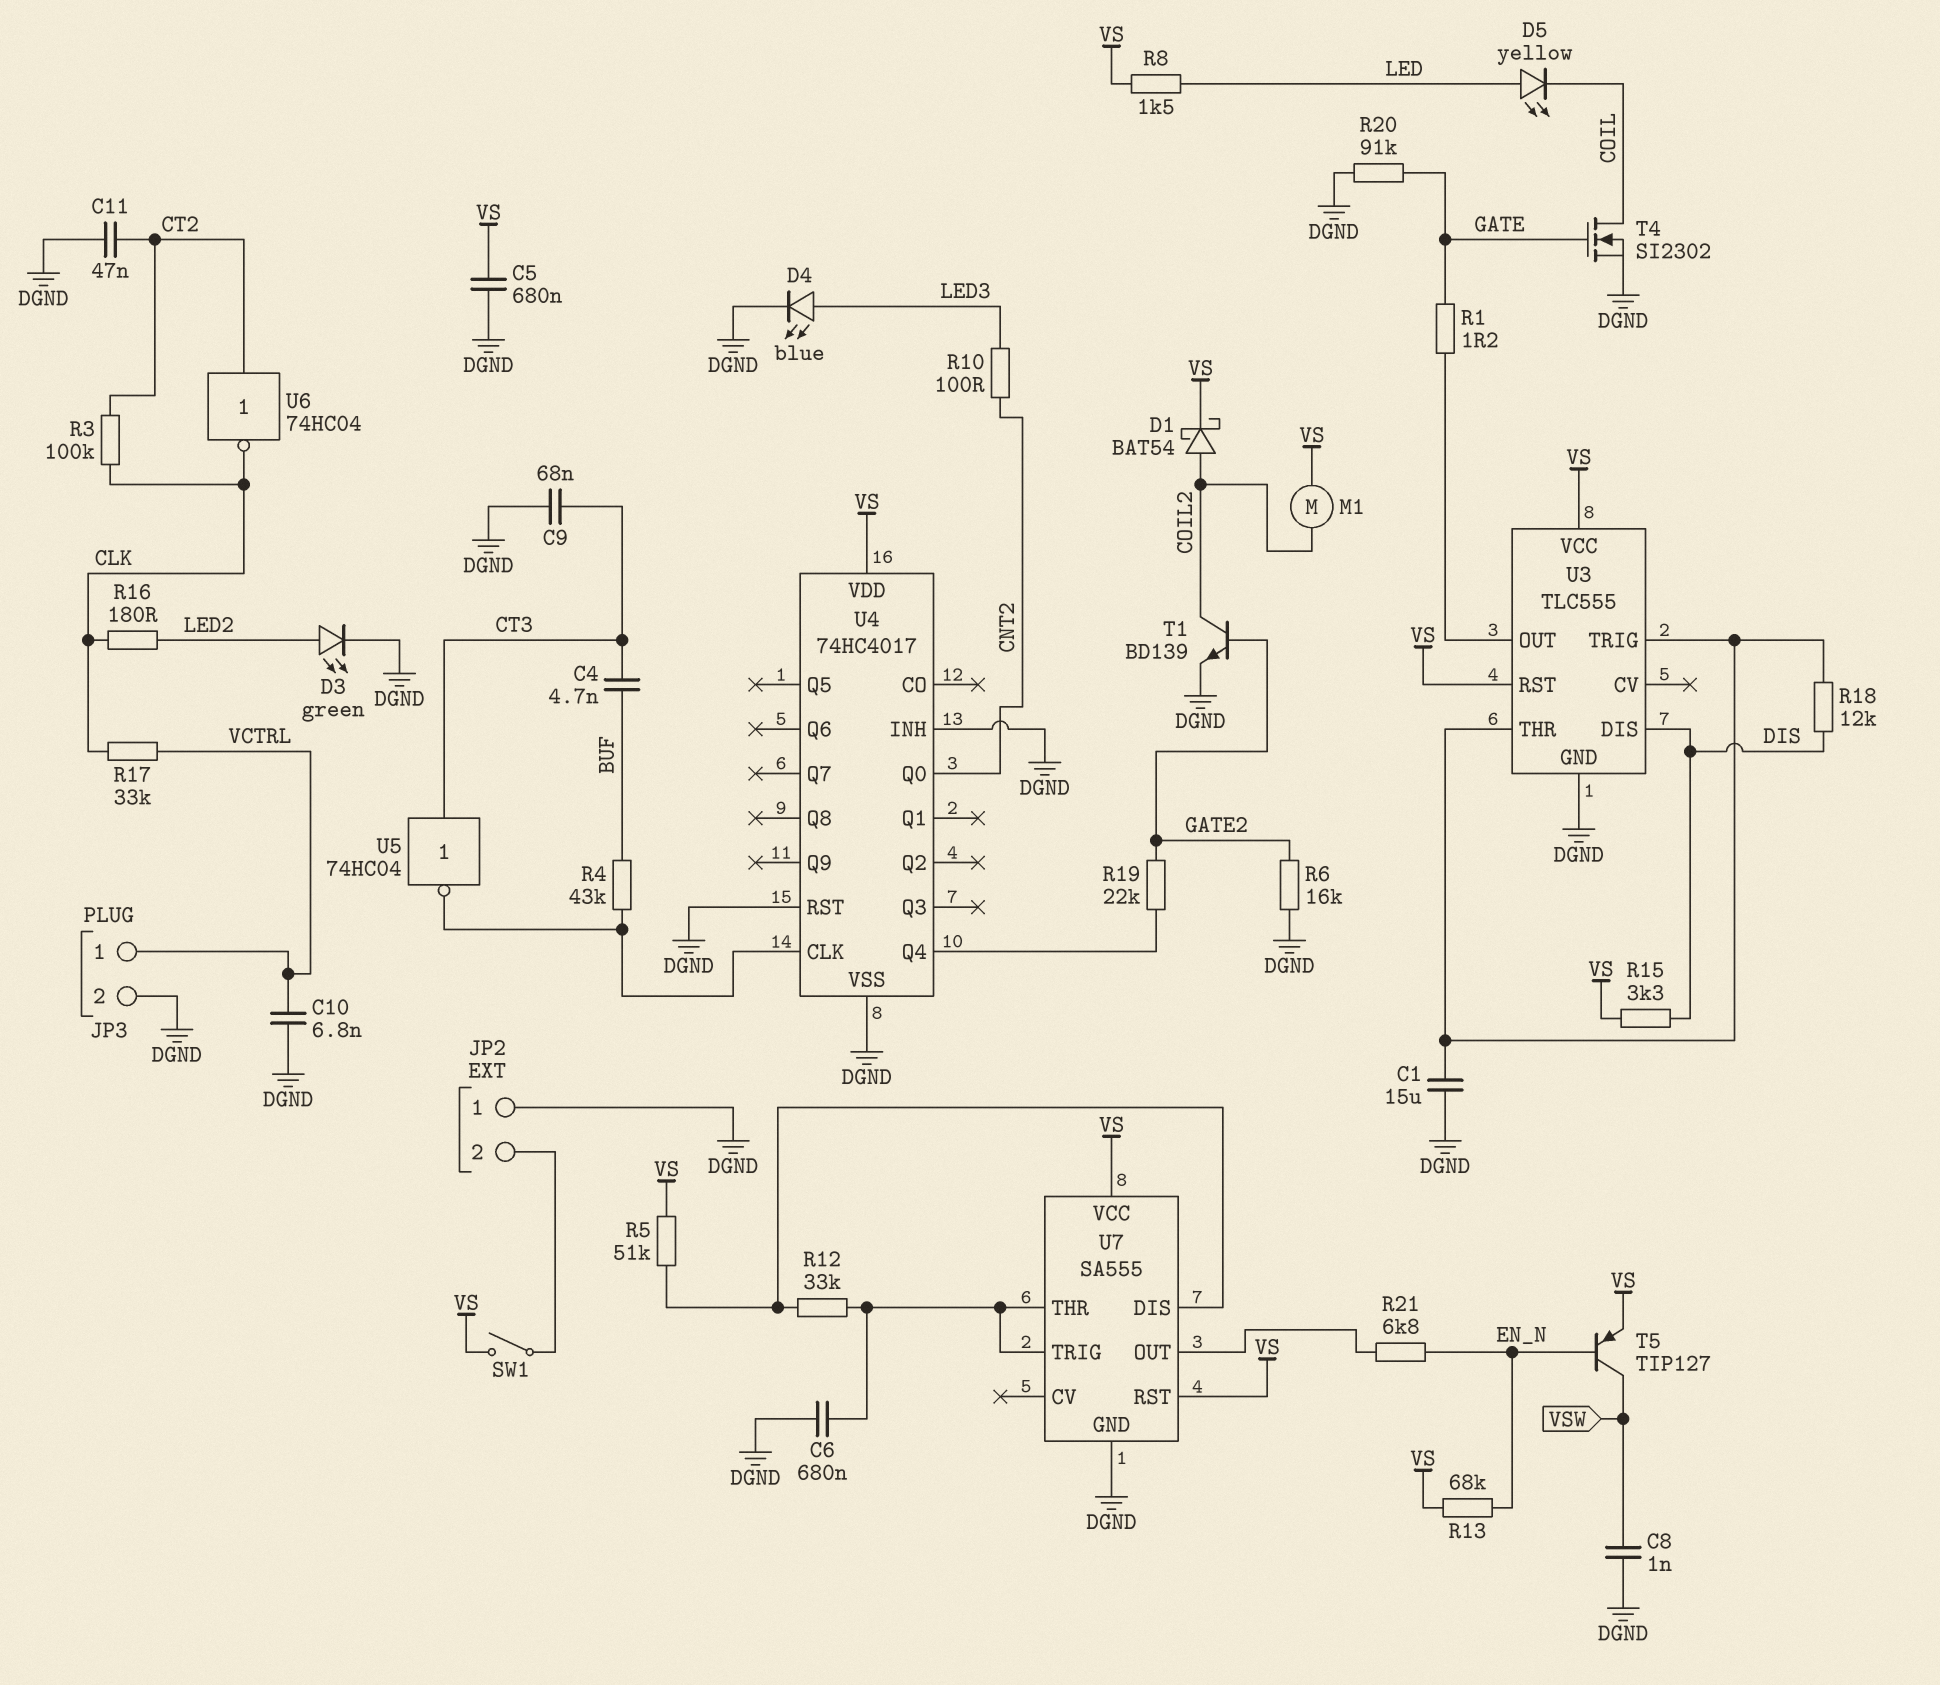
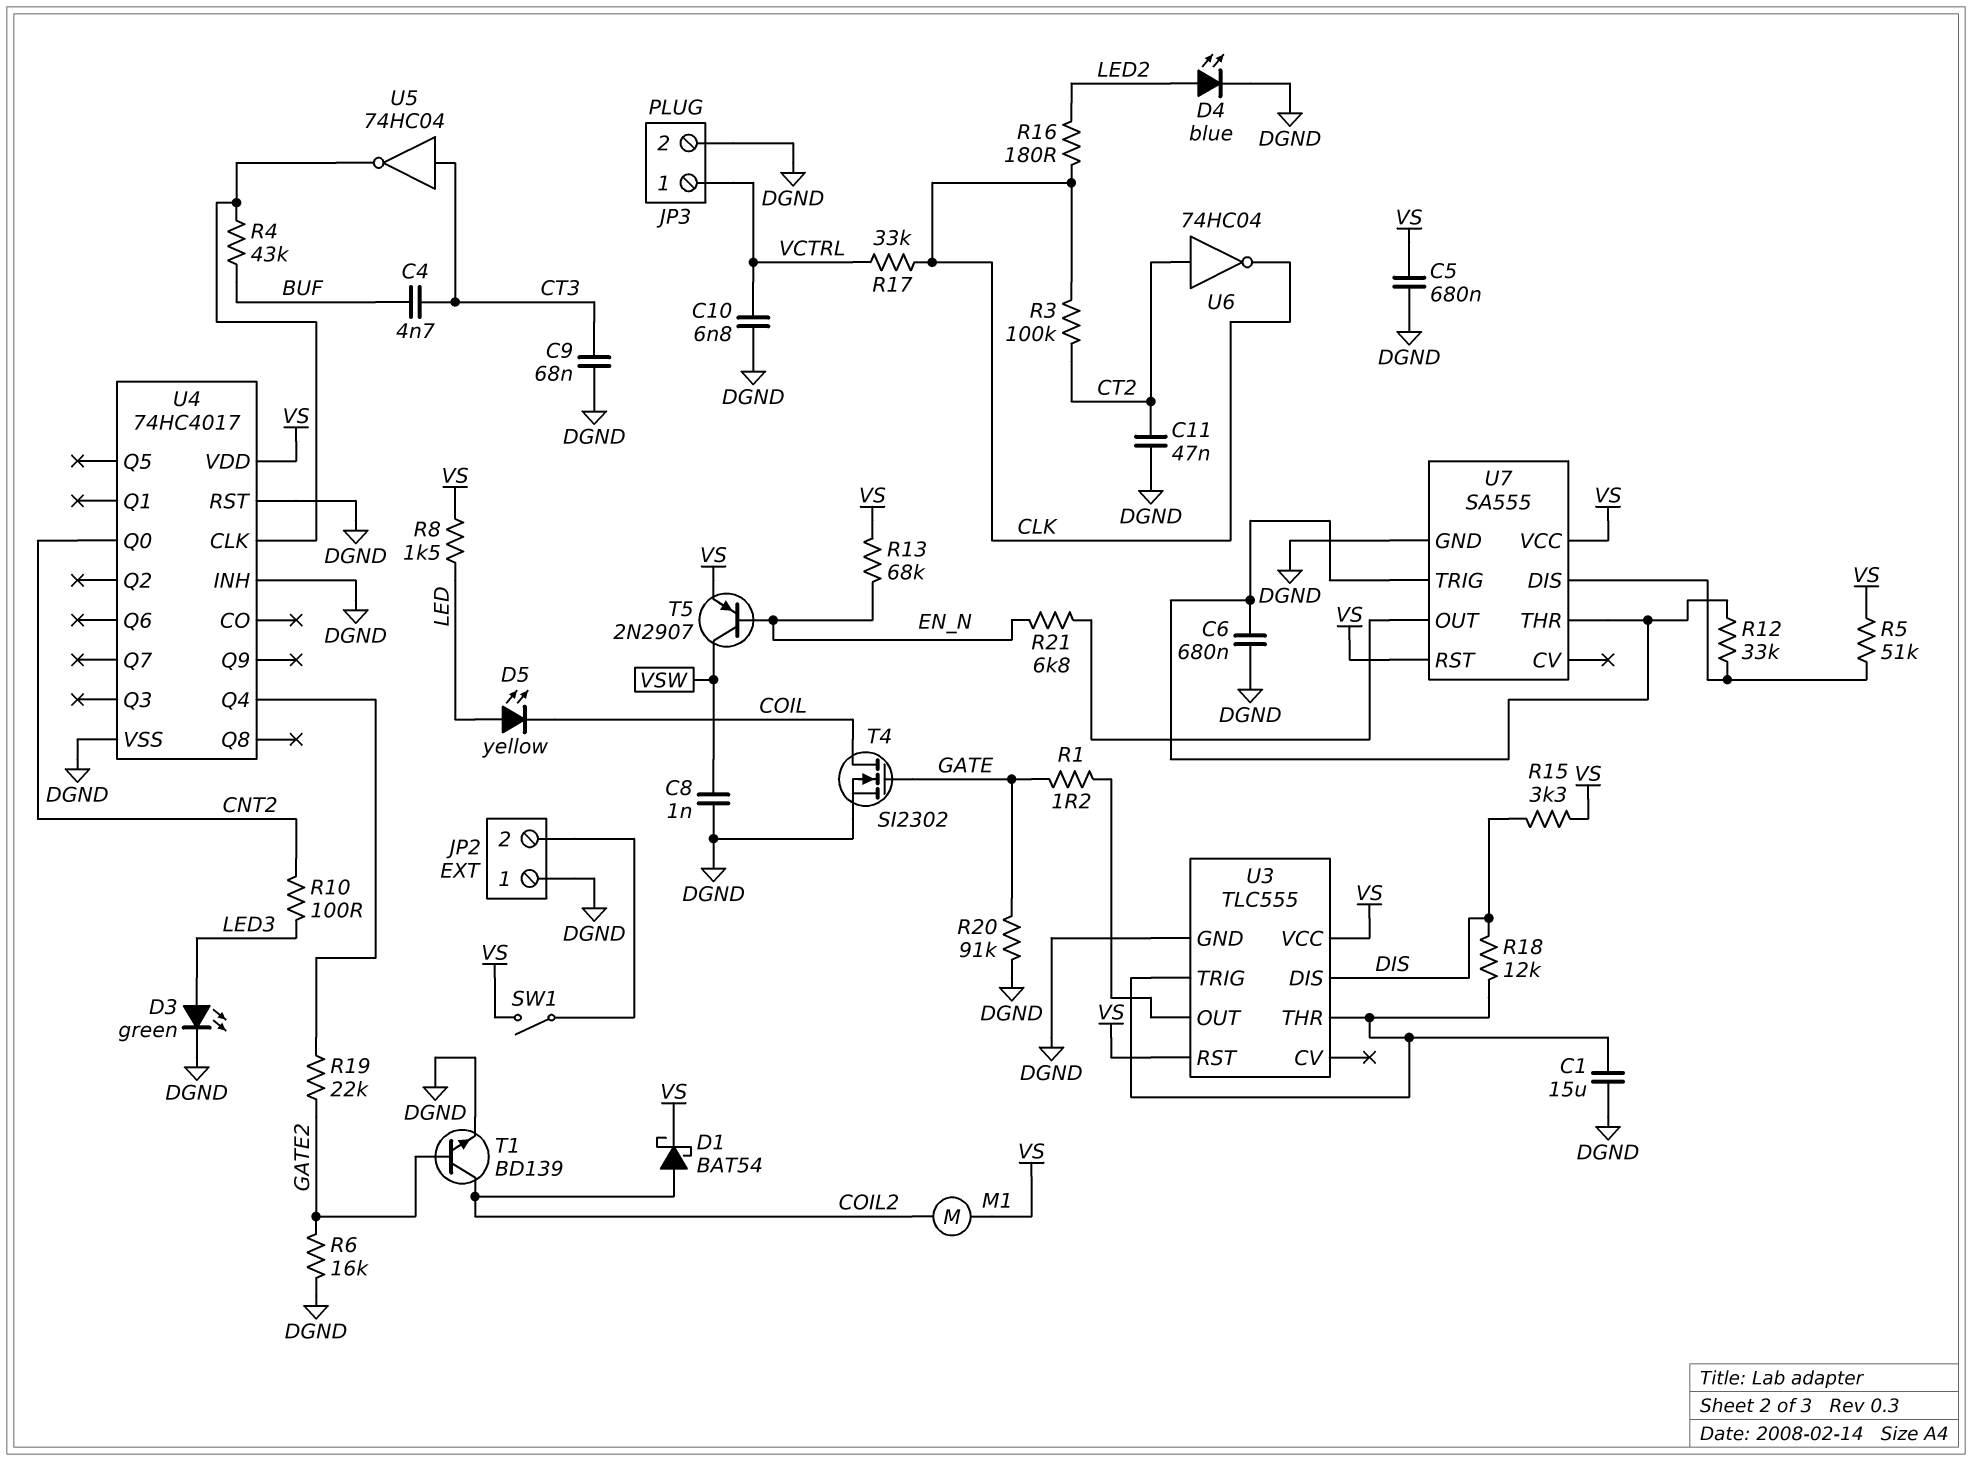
D3: LED green (A LED2, K DGND) -> LED green (A LED3, K DGND)
D4: LED blue (A LED3, K DGND) -> LED blue (A LED2, K DGND)
T5: PNP TIP127 (B EN_N, C VSW, E VS) -> PNP 2N2907 (B EN_N, C VSW, E VS)

